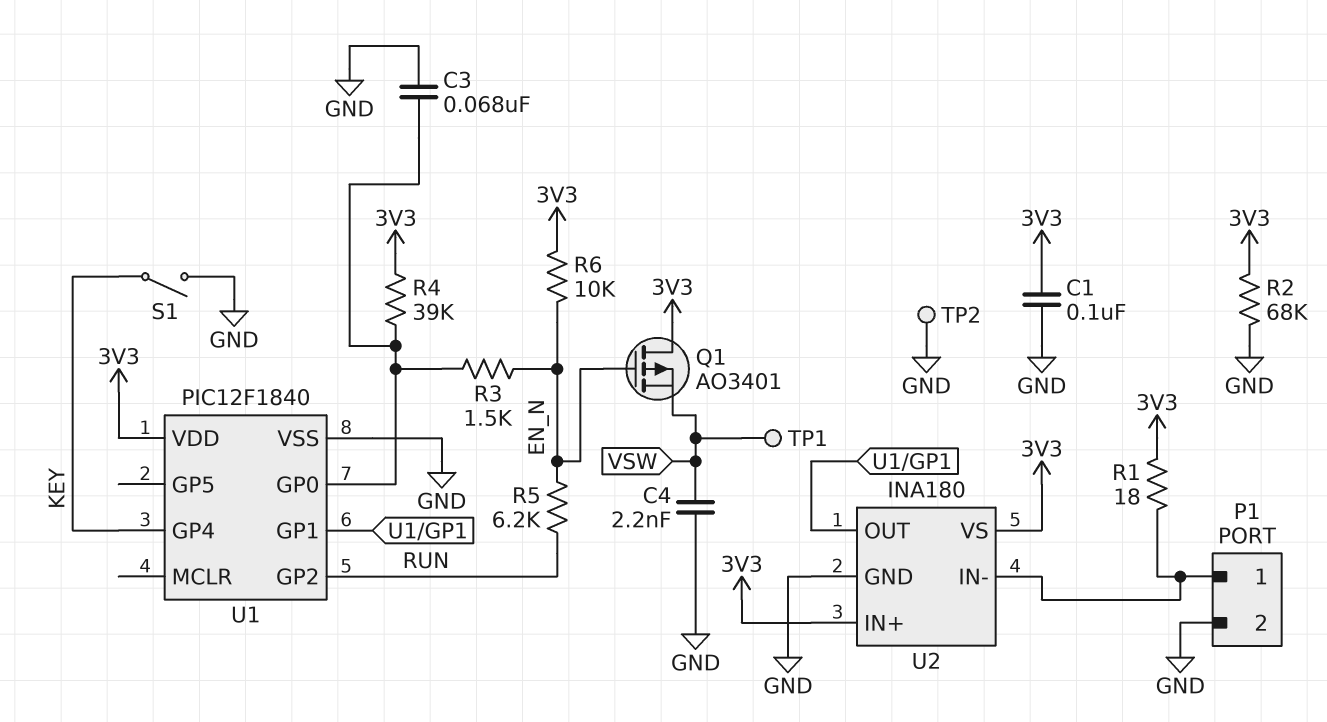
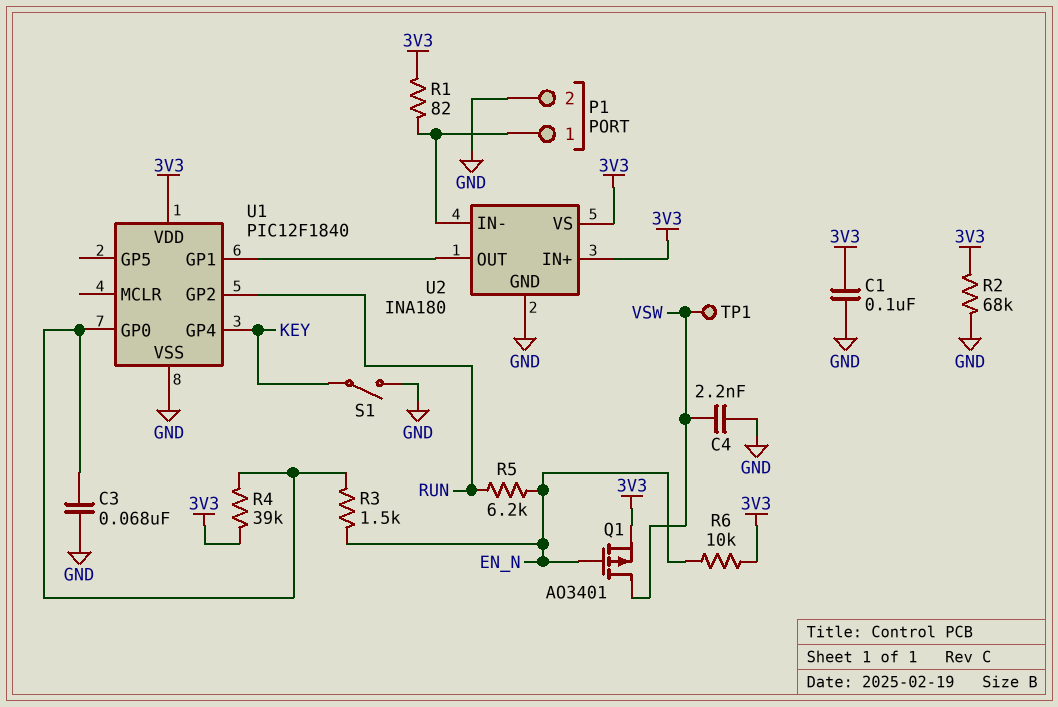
Q1: PMOS AO3401 (G EN_N, D 3V3, S VSW) -> PMOS AO3401 (G EN_N, D VSW, S 3V3)
R1: 18 (3V3, P1/1) -> 82 (3V3, P1/1)
TP2: test point (GND) -> none

